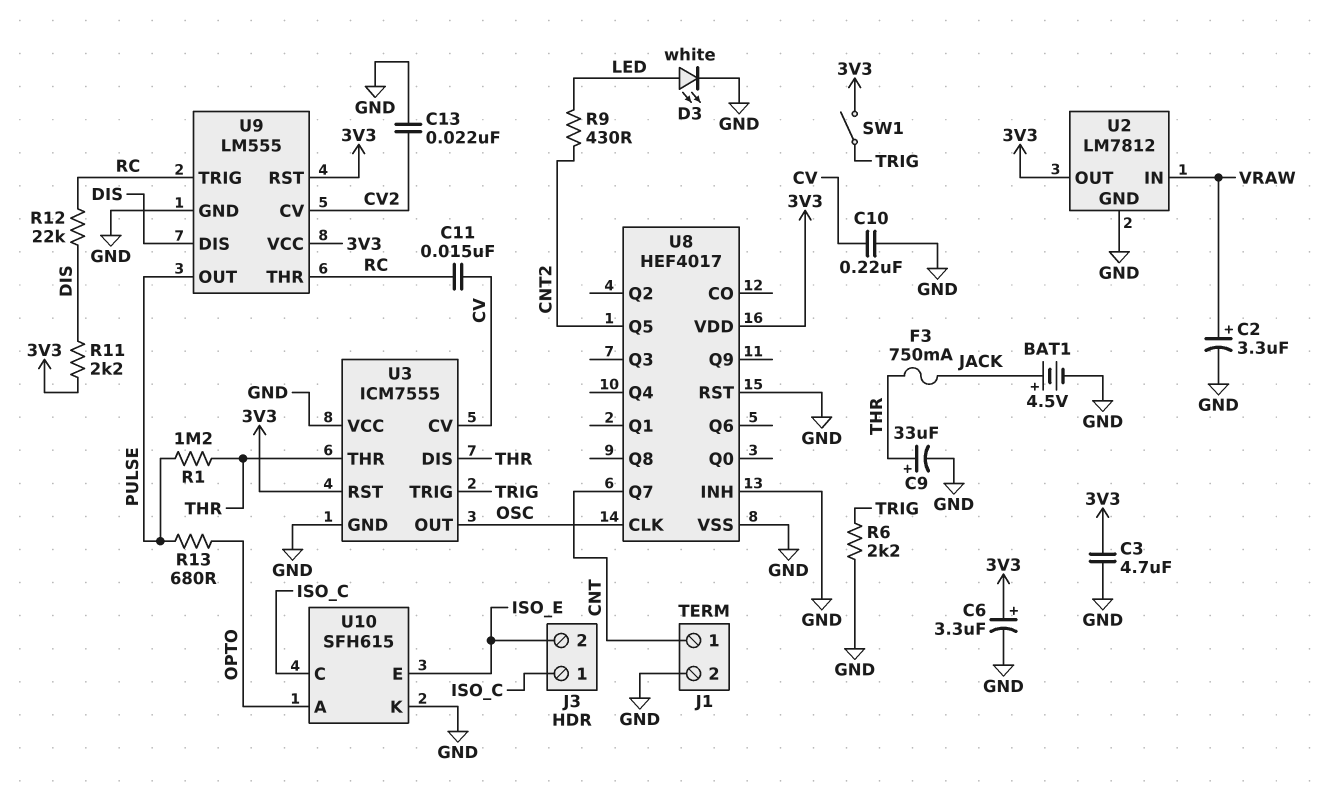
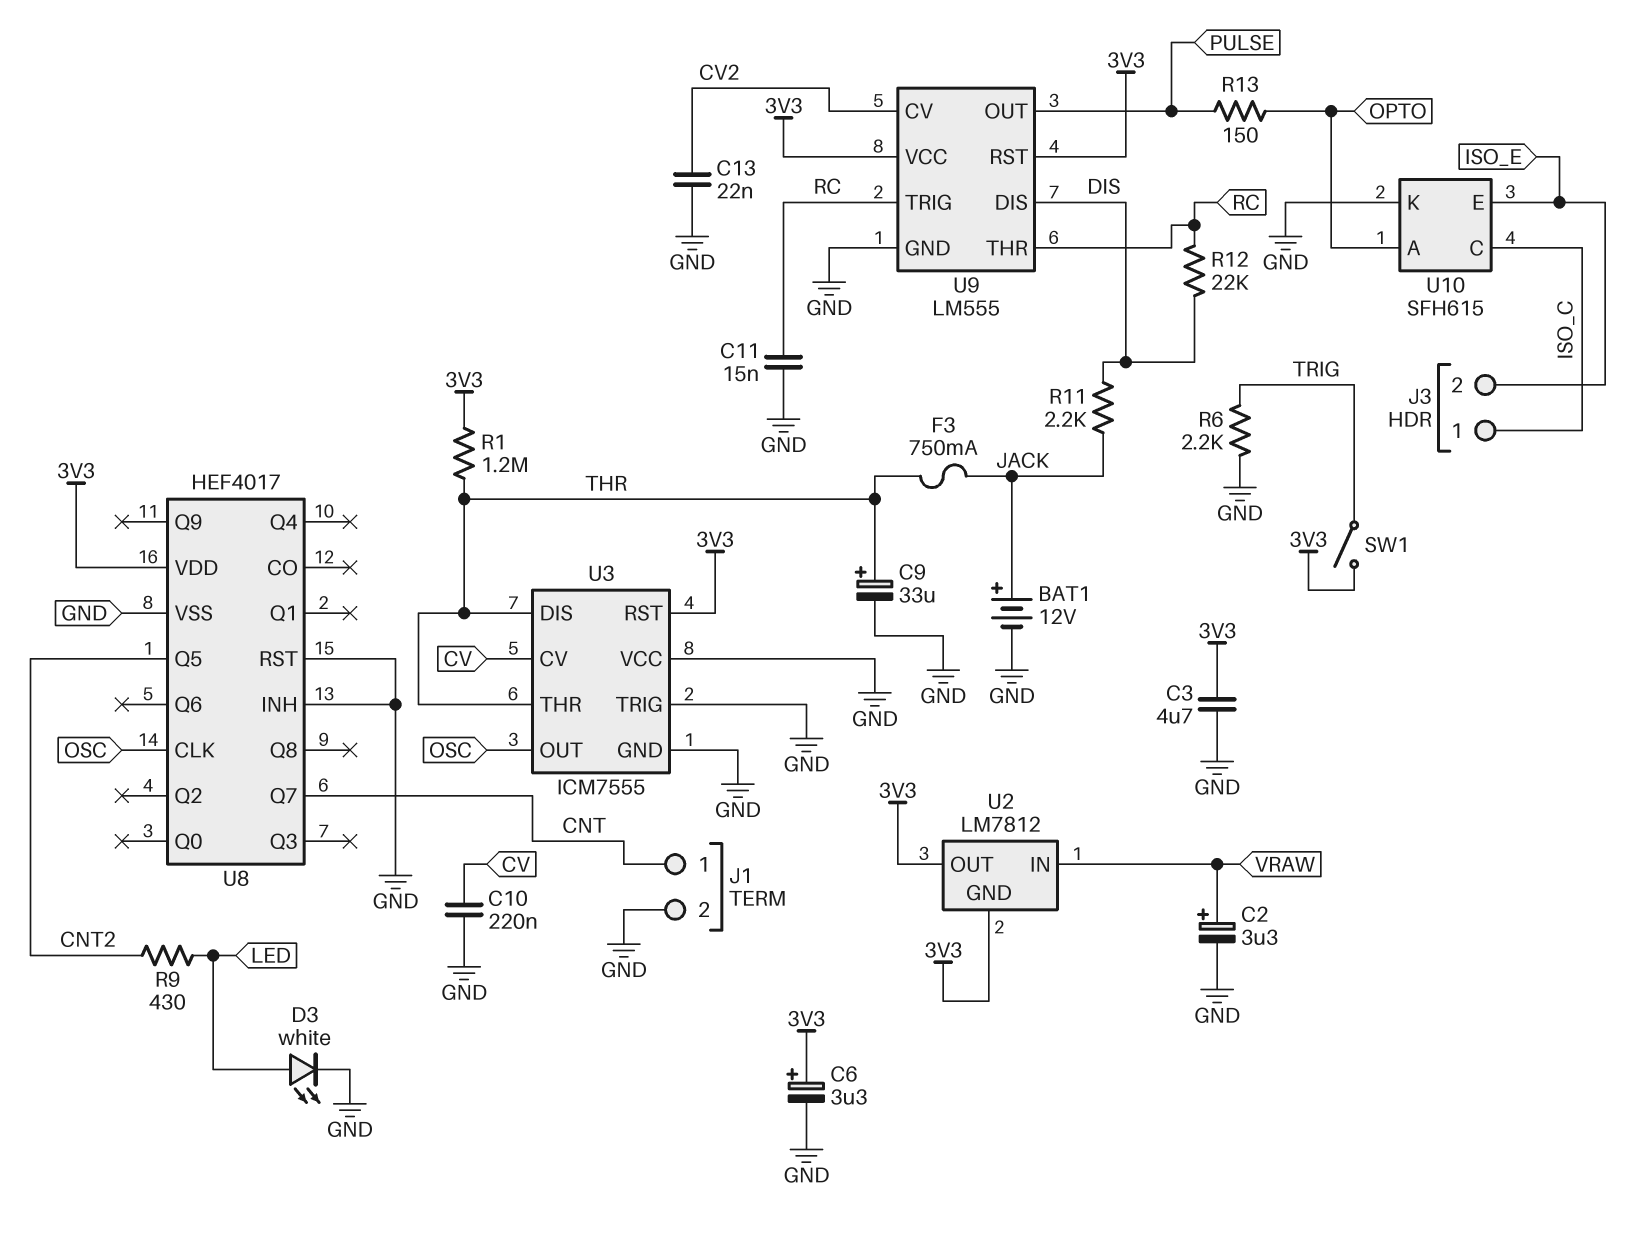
BAT1: 4.5V (plus JACK, minus GND) -> 12V (plus JACK, minus GND)
C11: 15nF (CV, RC) -> 15nF (GND, RC)
R1: 1.2M (PULSE, THR) -> 1.2M (3V3, THR)
R11: 2.2k (3V3, DIS) -> 2.2k (DIS, JACK)
R13: 680 (OPTO, PULSE) -> 150 (OPTO, PULSE)
U2 pin GND: GND -> 3V3
U3 pin TRIG: TRIG -> GND

